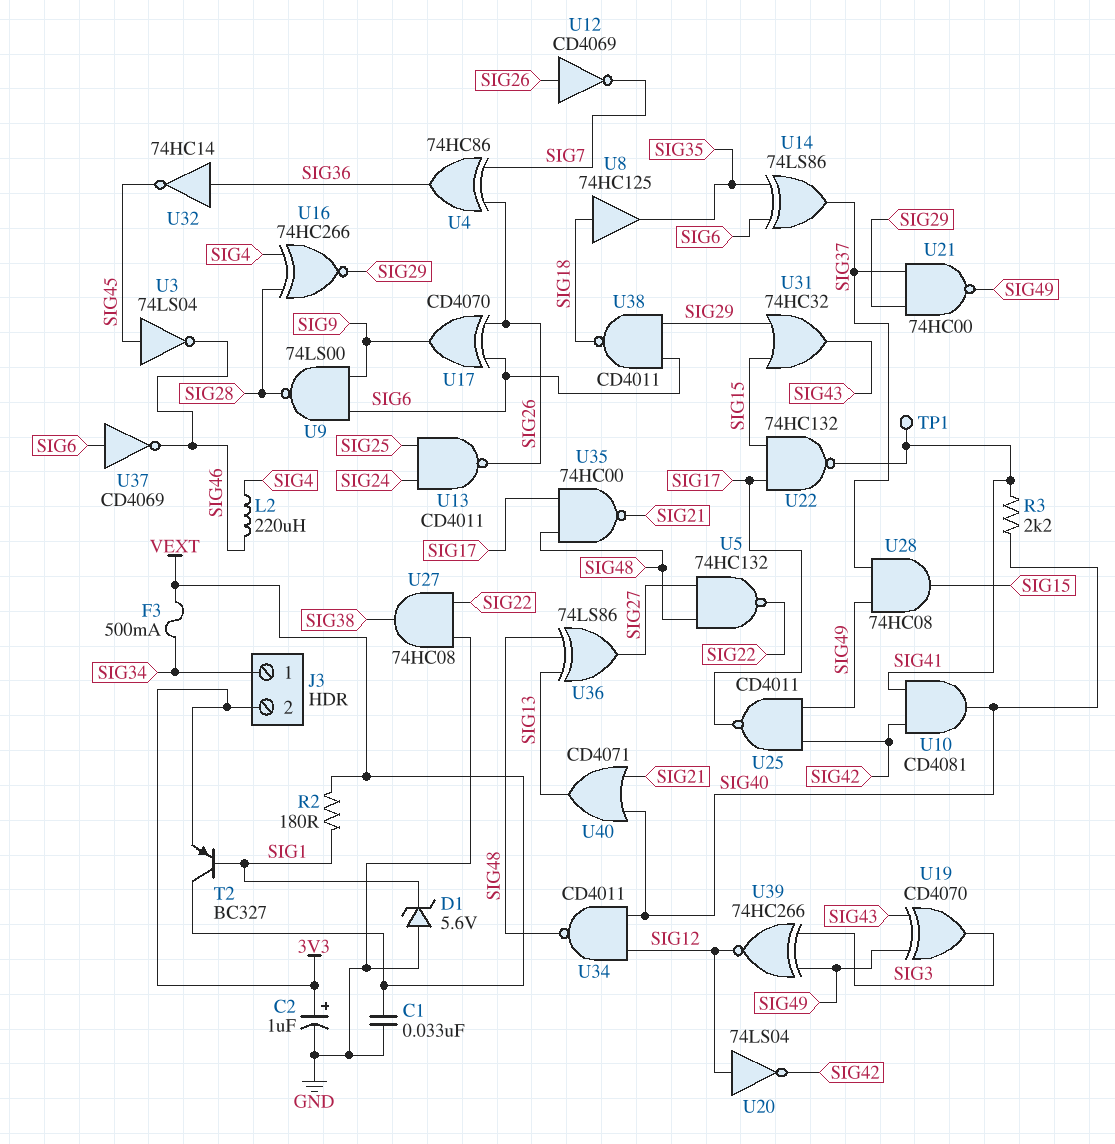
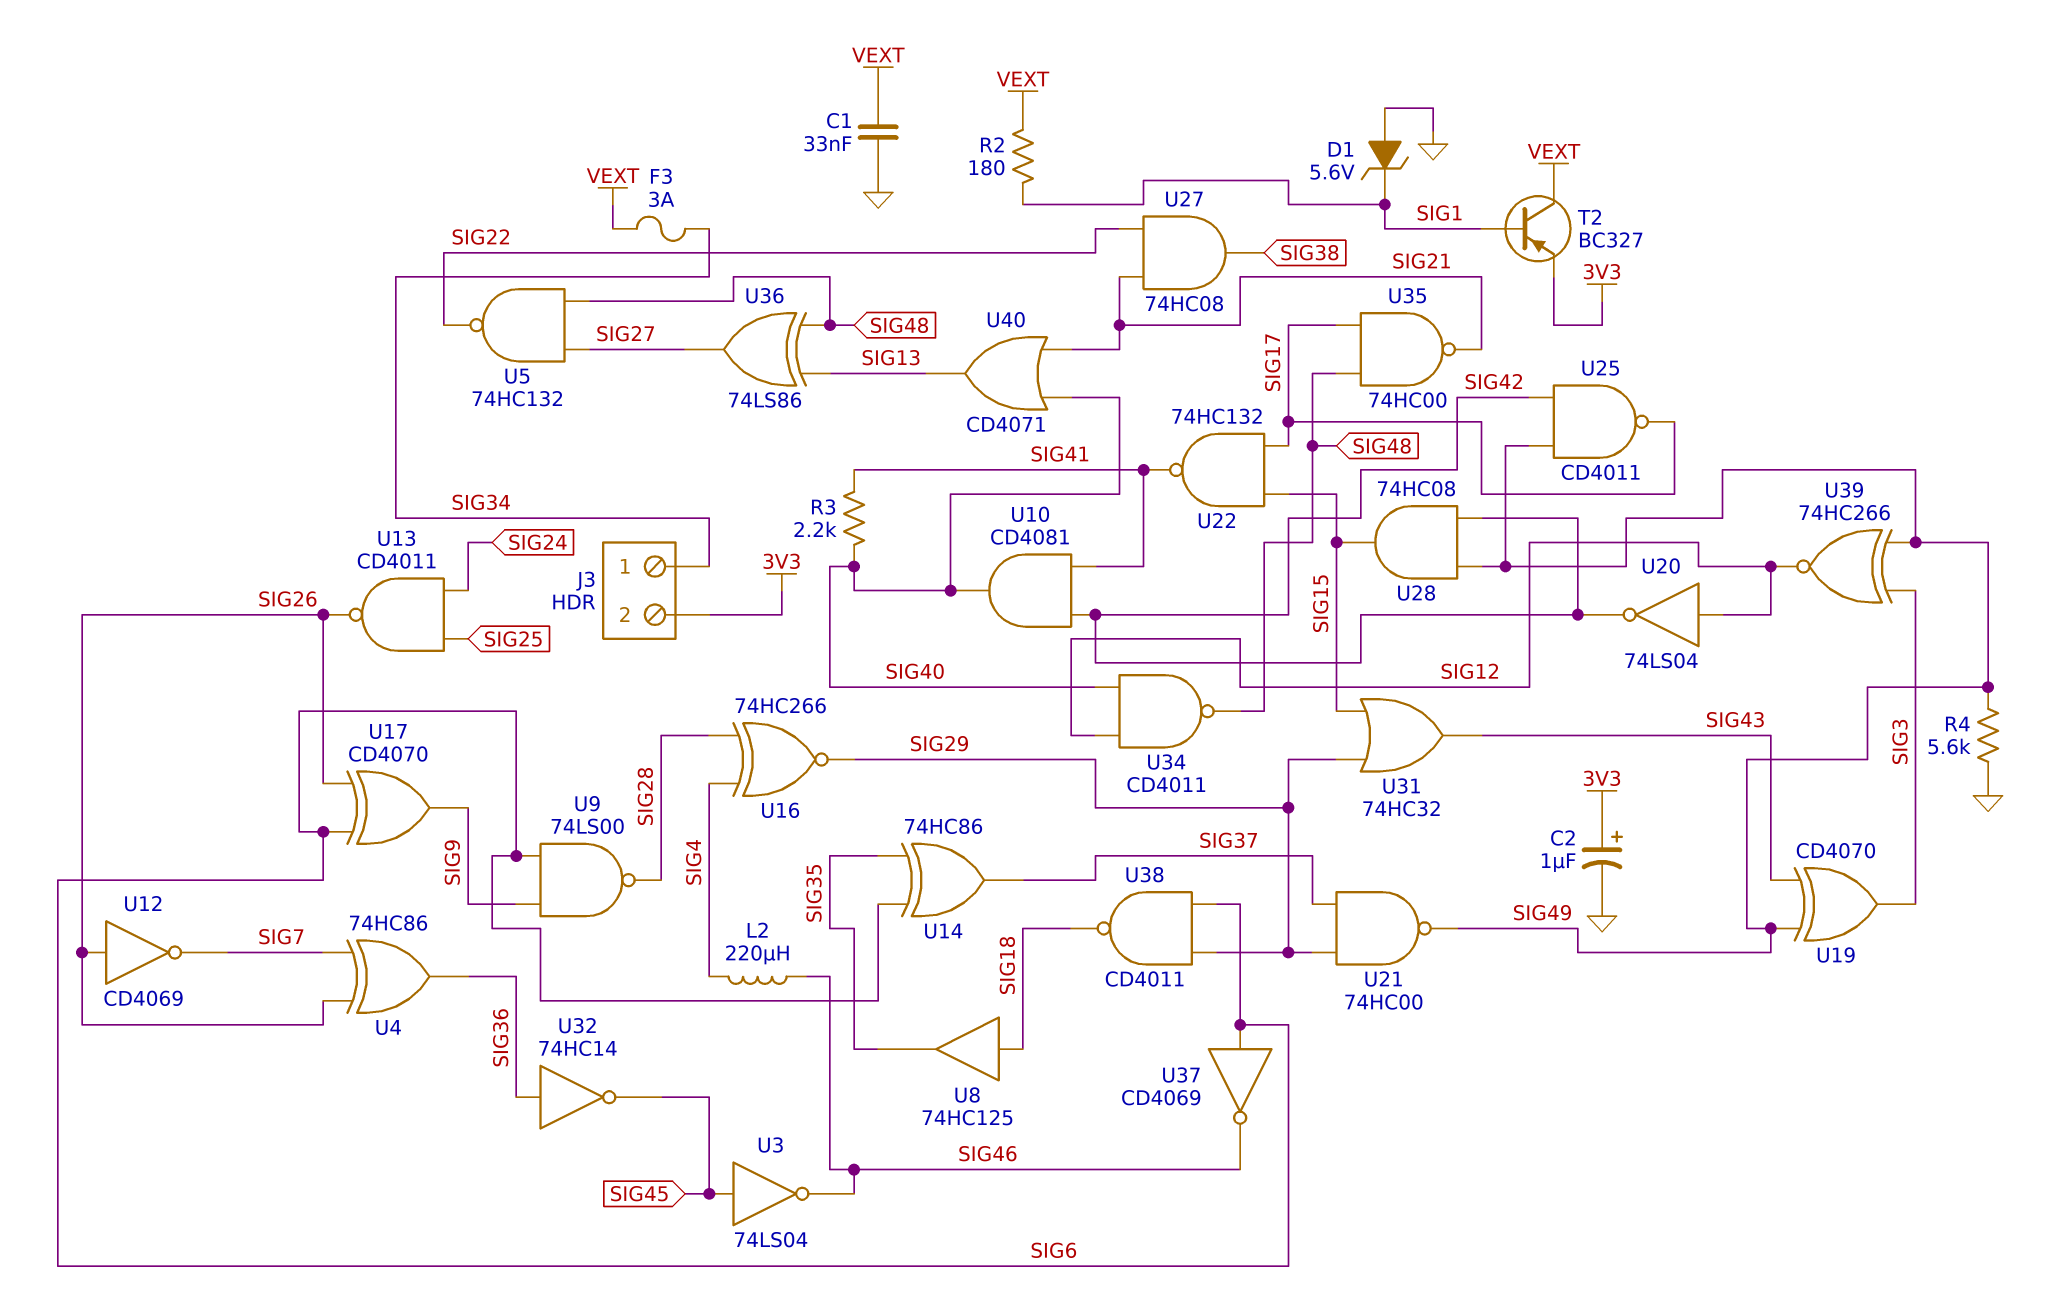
F3: 500mA (SIG34, VEXT) -> 3A (SIG34, VEXT)
R4: none -> 5.6k (GND, SIG49)
TP1: test point (SIG41) -> none
U14: XOR 74LS86 (in SIG6, in SIG35, out SIG37) -> XOR 74HC86 (in SIG6, in SIG35, out SIG37)
U27: AND 74HC08 (in GND, in SIG22, out SIG38) -> AND 74HC08 (in SIG21, in SIG22, out SIG38)
U28: AND 74HC08 (in SIG37, in SIG49, out SIG15) -> AND 74HC08 (in SIG42, in SIG49, out SIG15)

